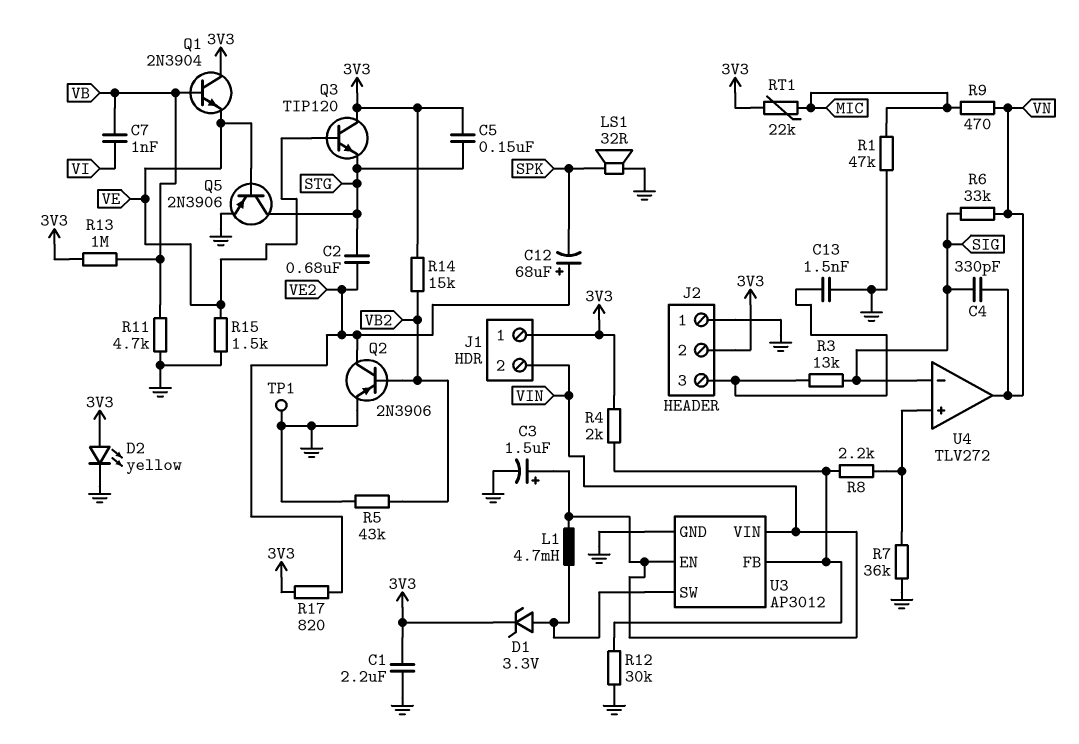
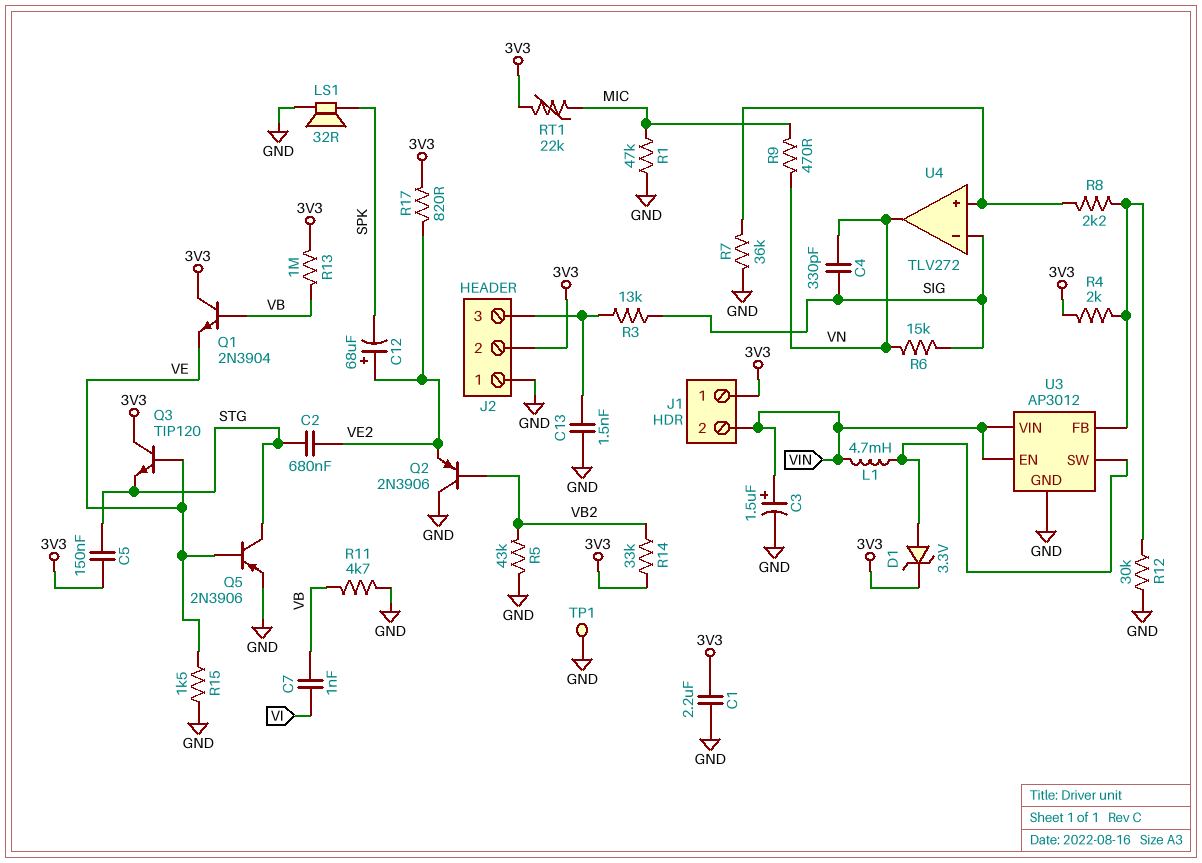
D2: LED yellow (A 3V3, K GND) -> none
Q2: PNP 2N3906 (B VB2, C VE2, E GND) -> PNP 2N3906 (B VB2, C GND, E VE2)
R6: 33k (SIG, VN) -> 15k (SIG, VN)
R14: 15k (3V3, VB2) -> 33k (3V3, VB2)

